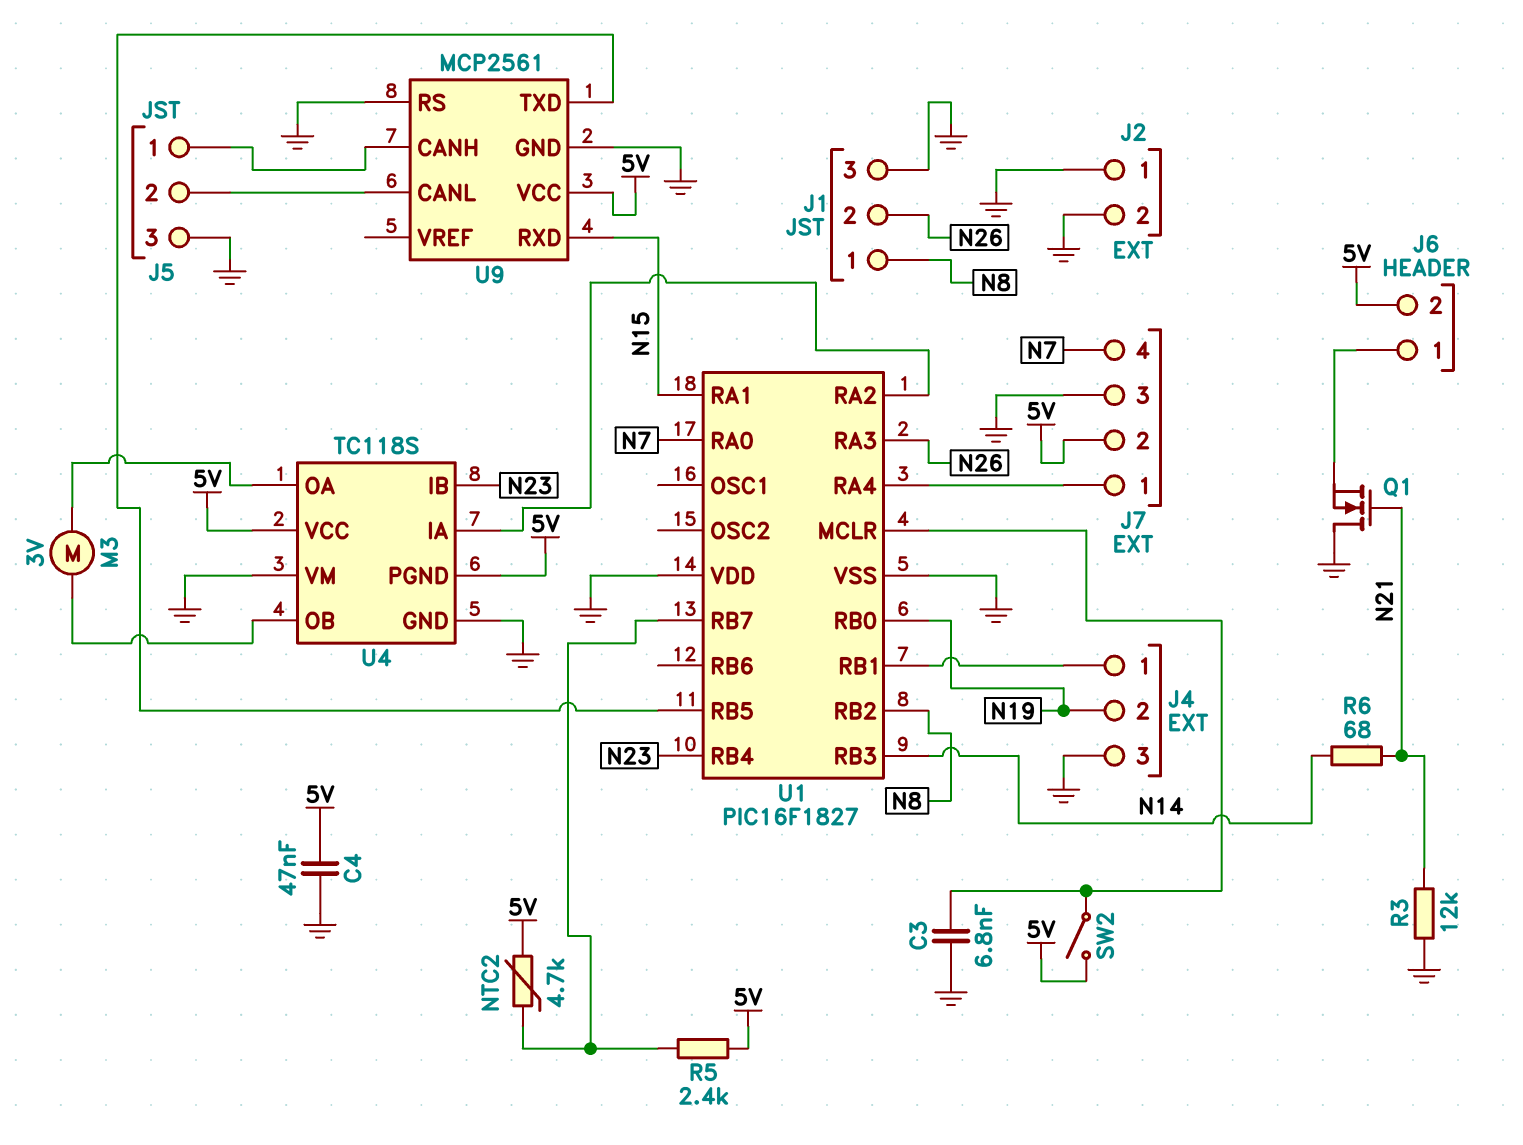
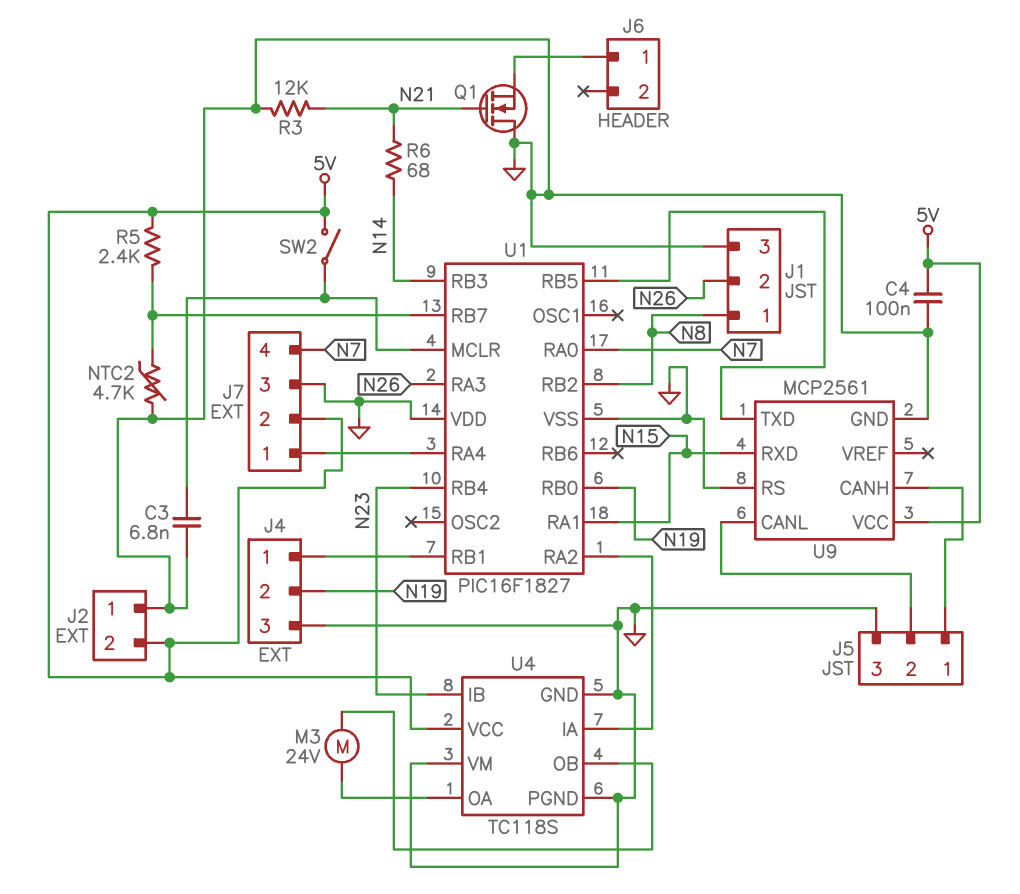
C4: 47nF (5V, GND) -> 100nF (5V, GND)
J2 pin 2: GND -> 5V
J6 pin 2: 5V -> none
M3: motor 3V (U4/OA, U4/OB) -> motor 24V (U4/OA, U4/OB)
NTC2: 4.7k (5V, U1/RB7) -> 4.7k (GND, U1/RB7)
U4 pin PGND: 5V -> GND

